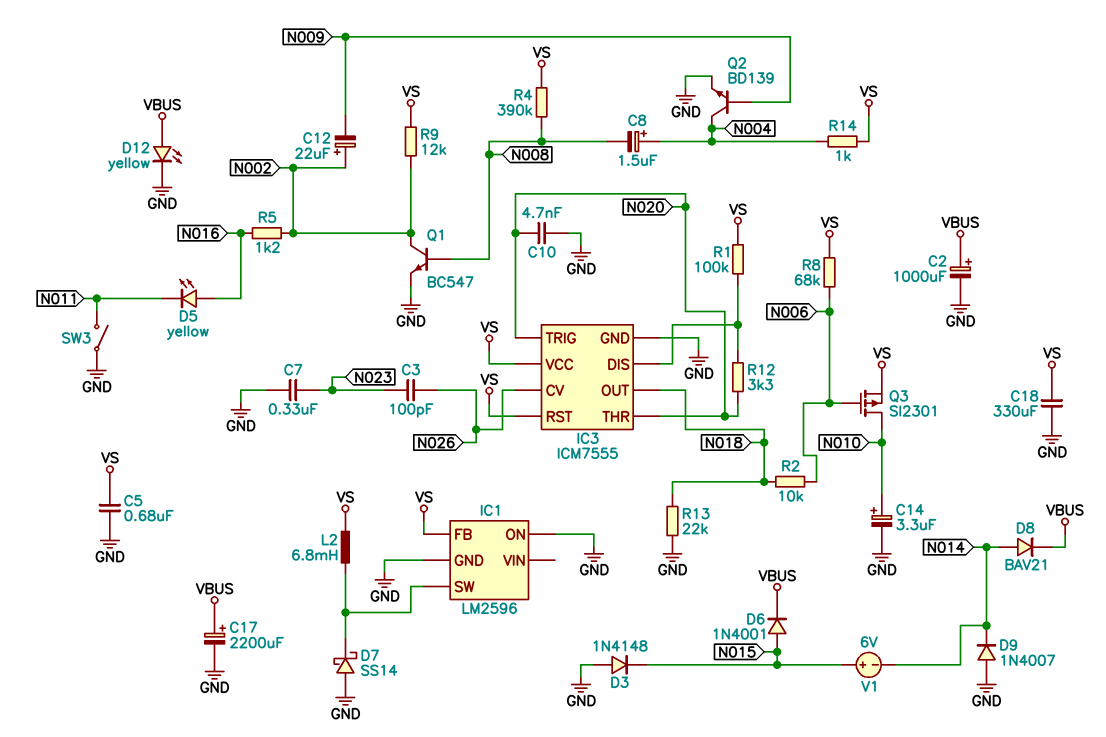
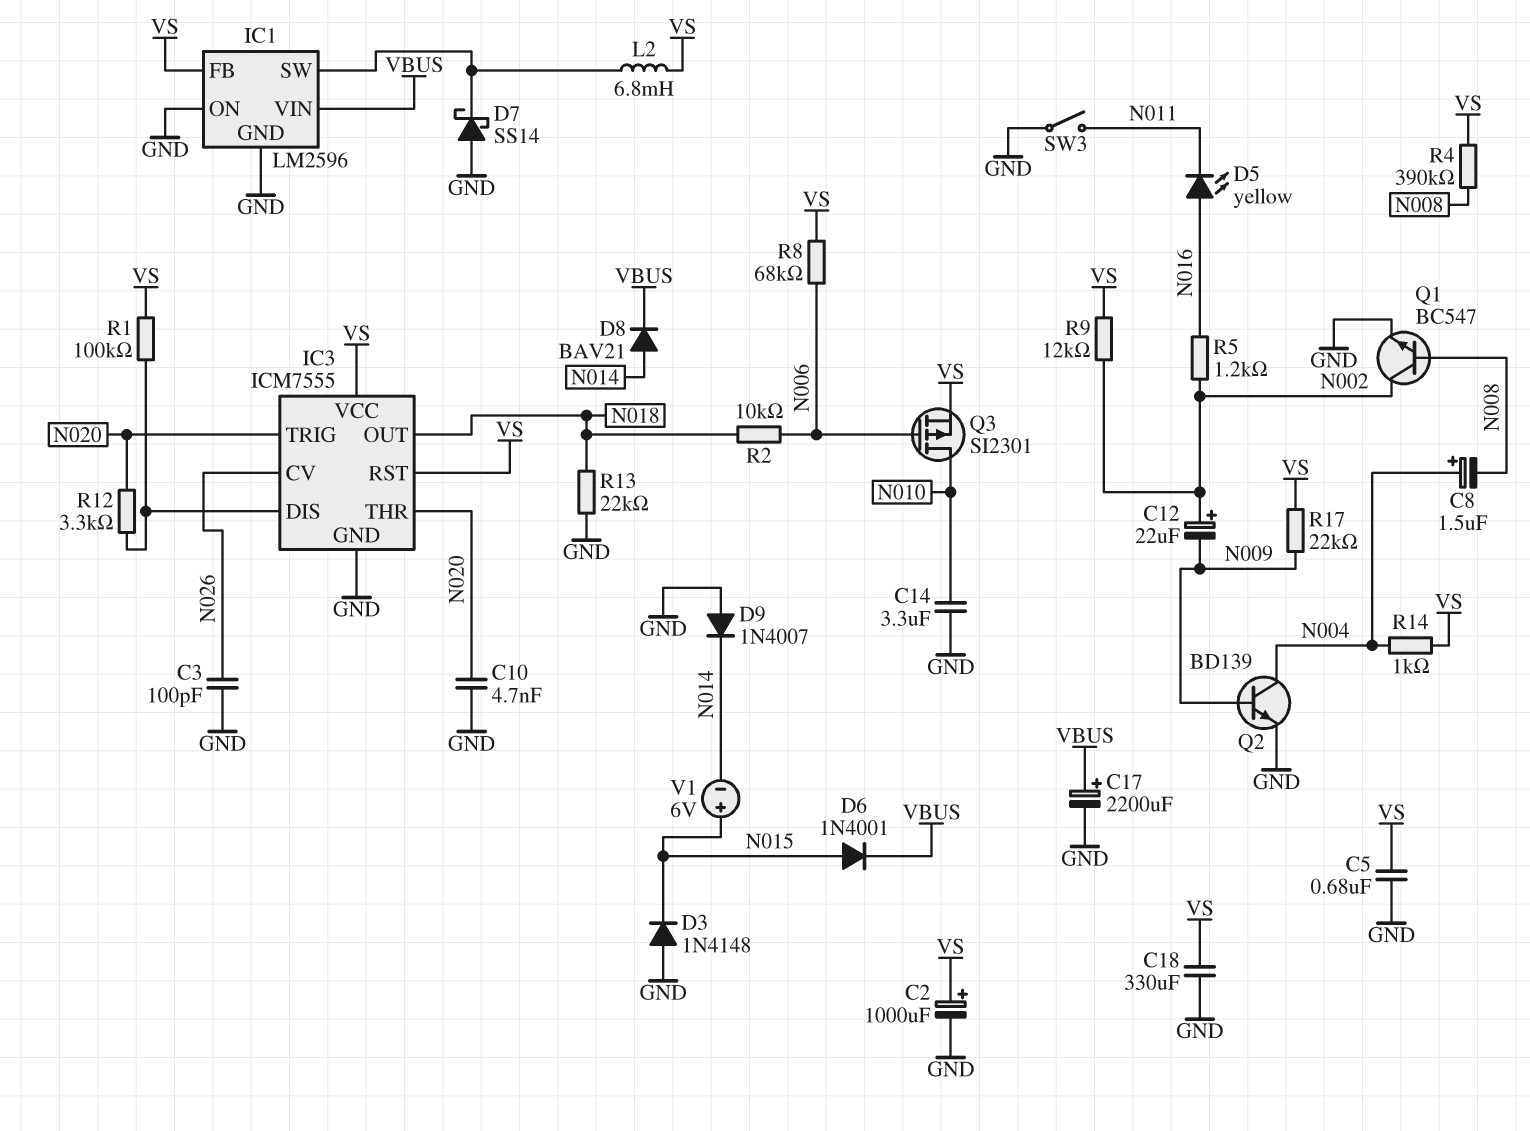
C2: 1000uF (plus VBUS, minus GND) -> 1000uF (plus VS, minus GND)
C3: 100pF (N023, N026) -> 100pF (GND, N026)
C7: 330nF (GND, N023) -> none
C14: 3.3uF (plus N010, minus GND) -> 3.3uF (GND, N010)
D12: LED yellow (A VBUS, K GND) -> none
IC1 pin VIN: none -> VBUS
R17: none -> 22k (N009, VS)

